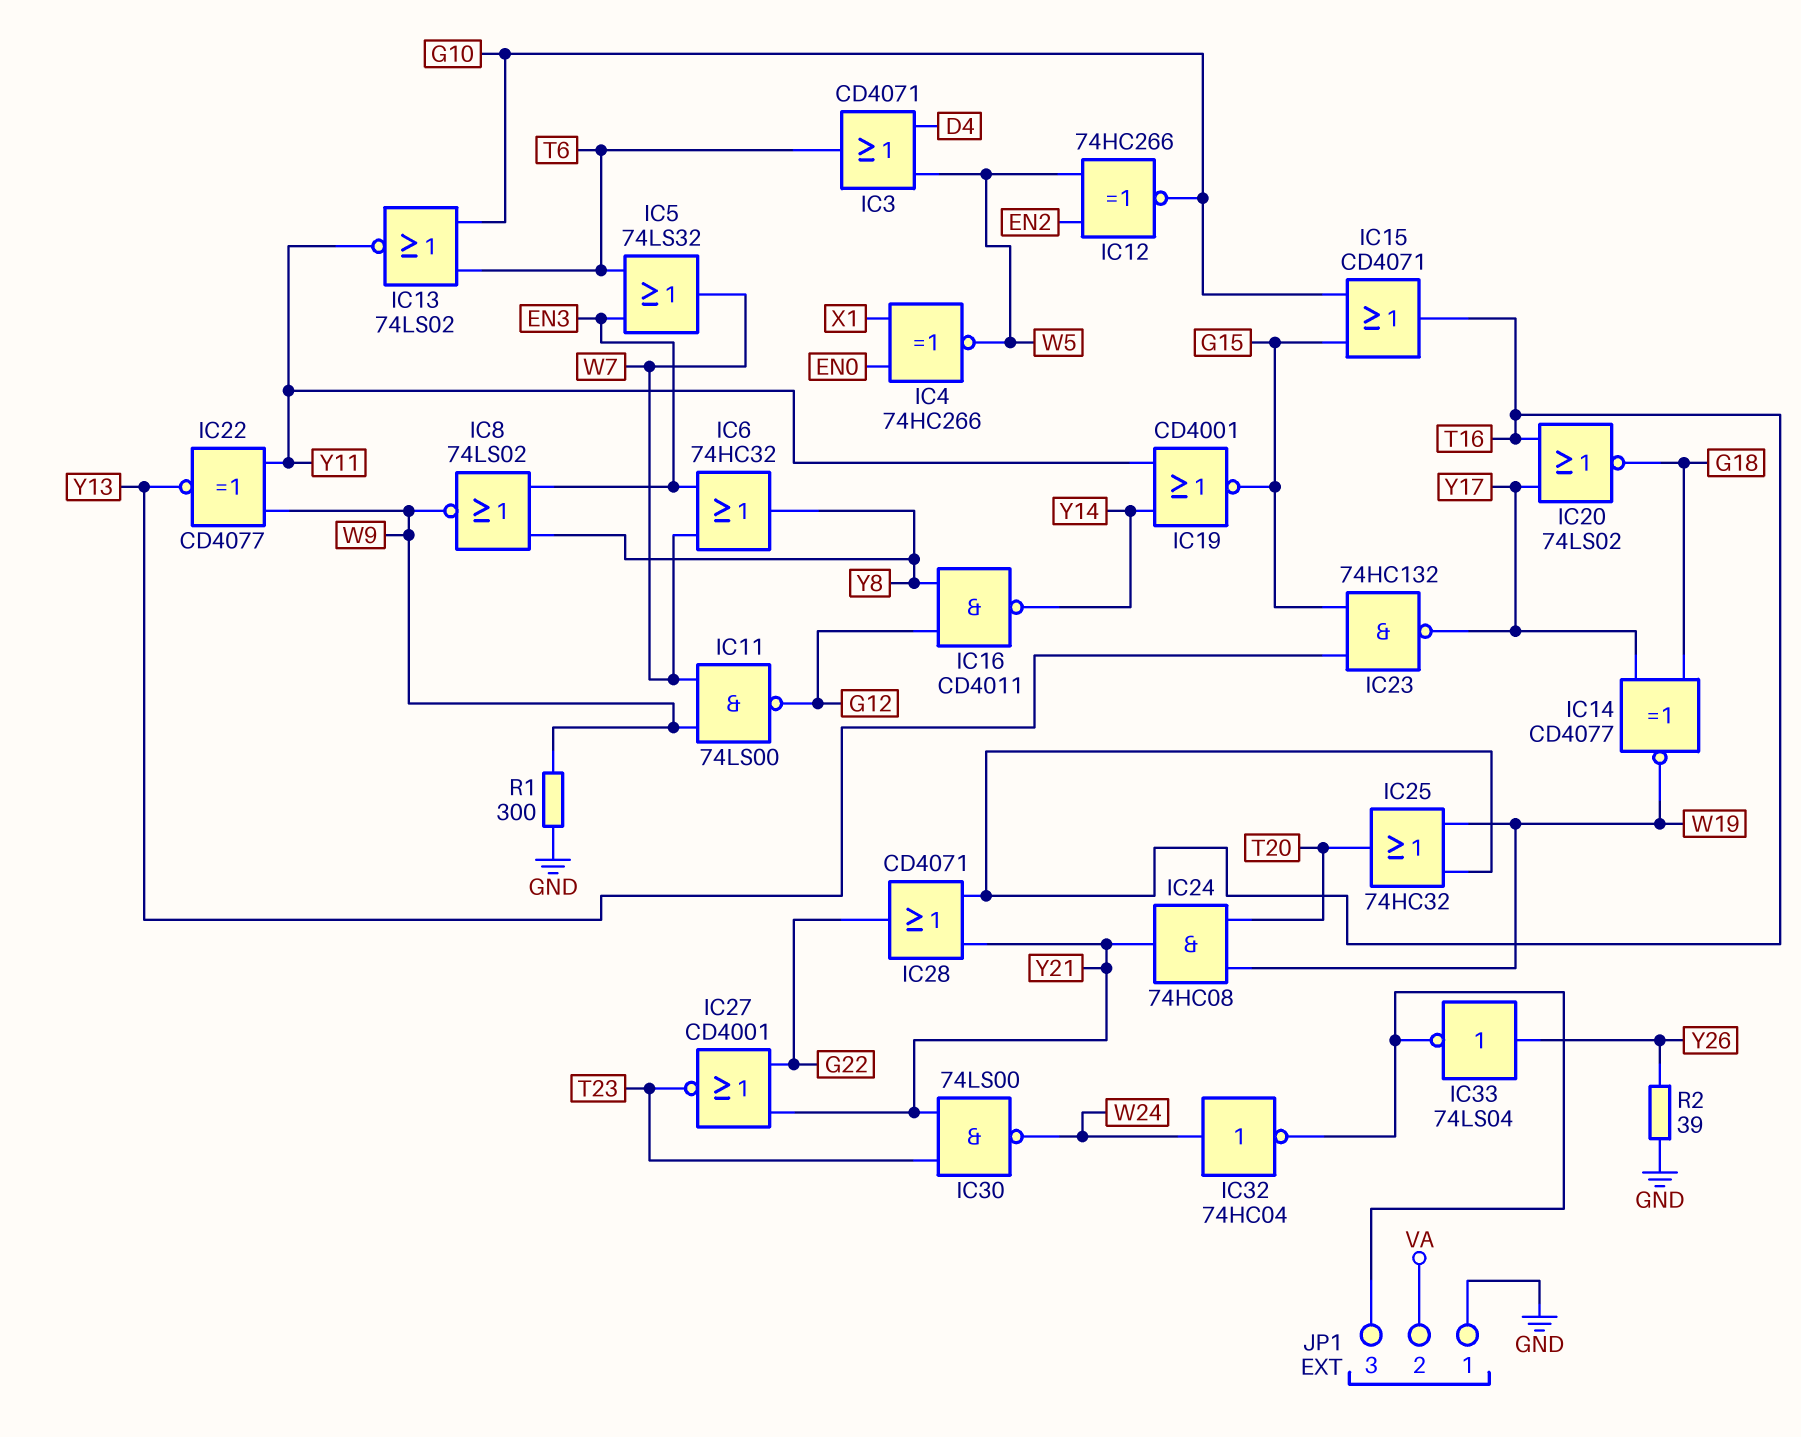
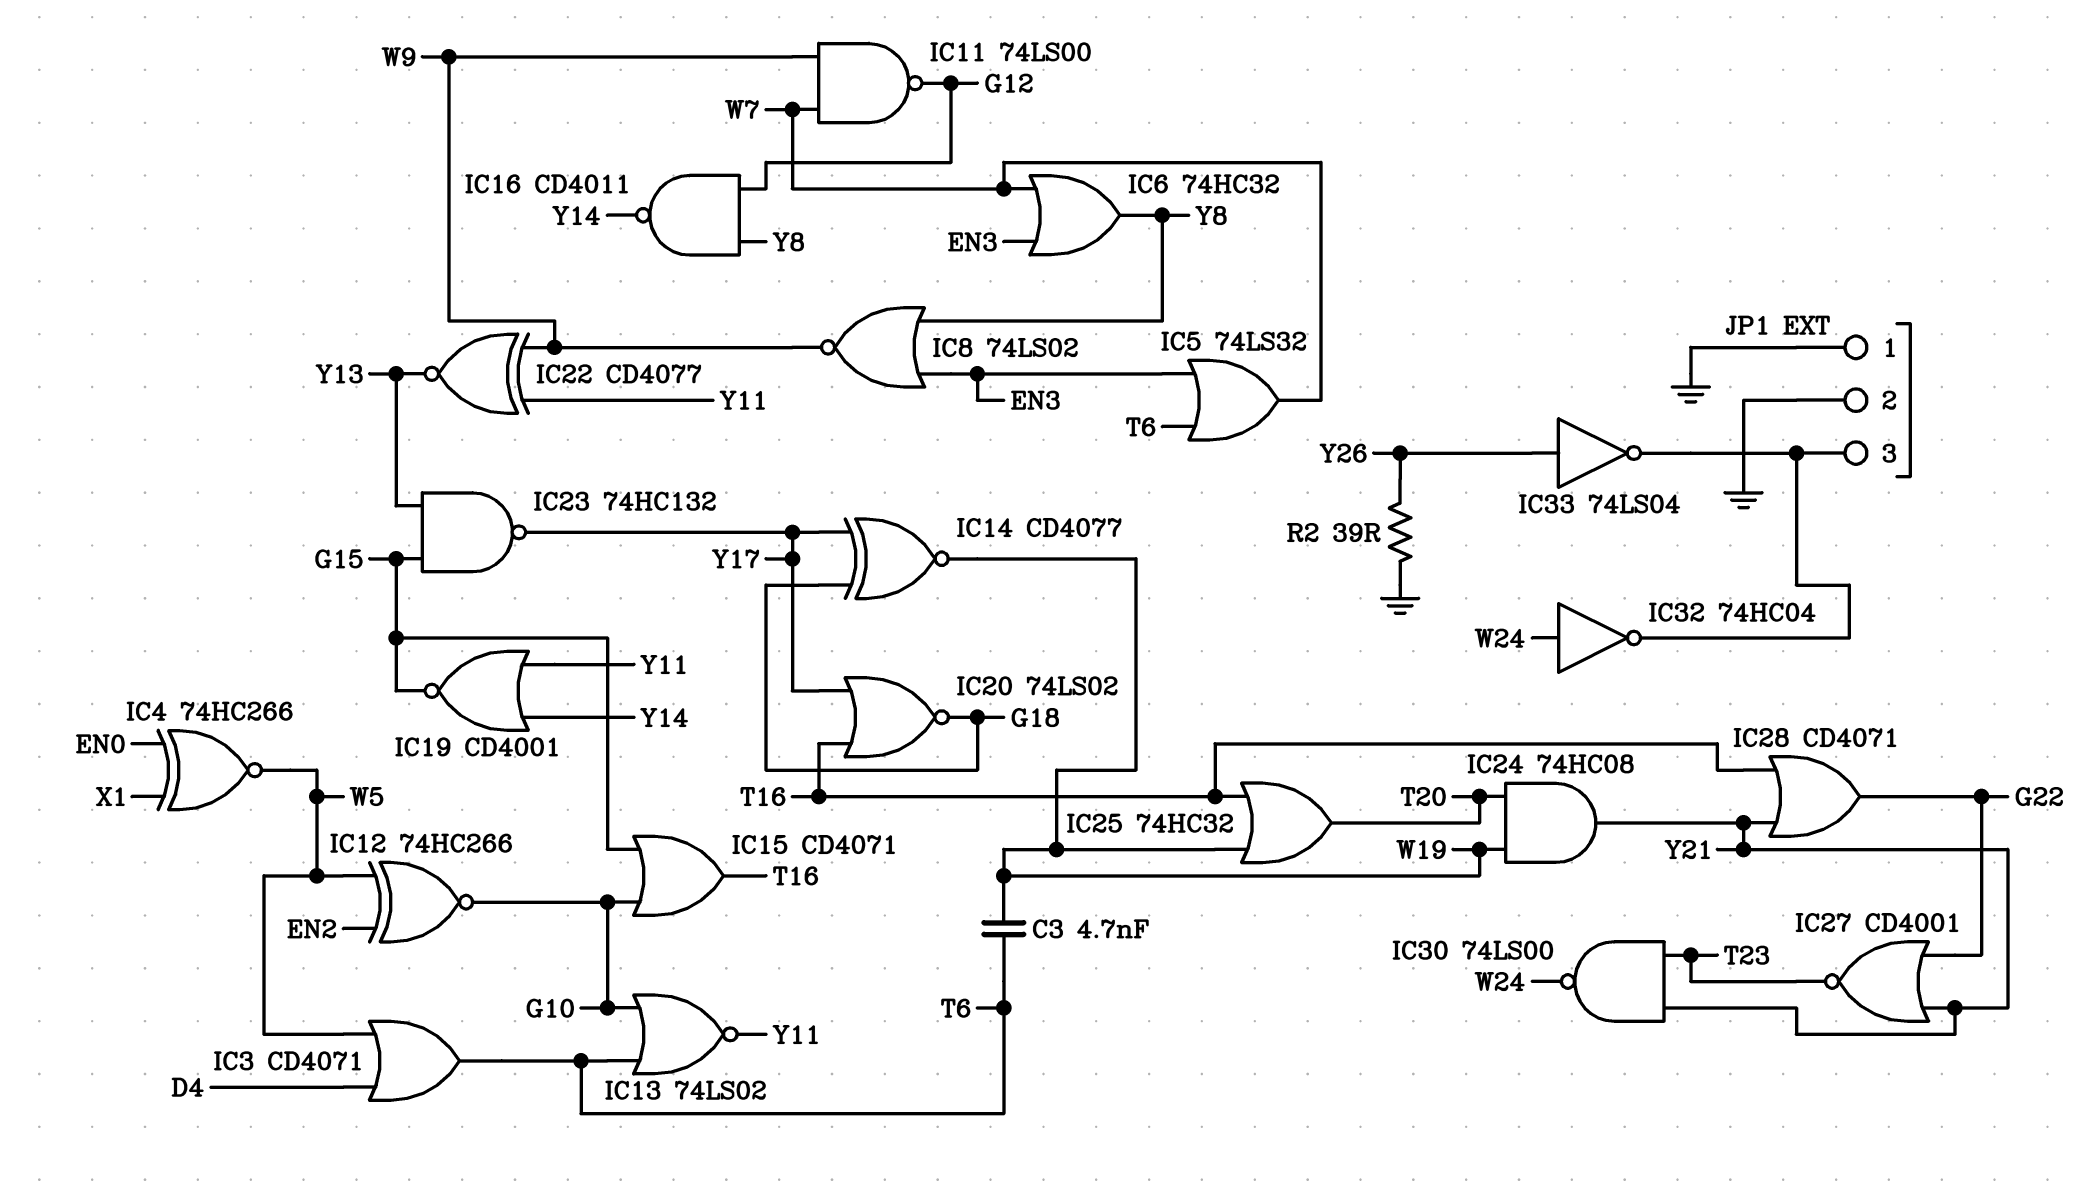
C3: none -> 4.7nF (T6, W19)
JP1 pin 2: VA -> GND
R1: 300 (GND, W9) -> none

